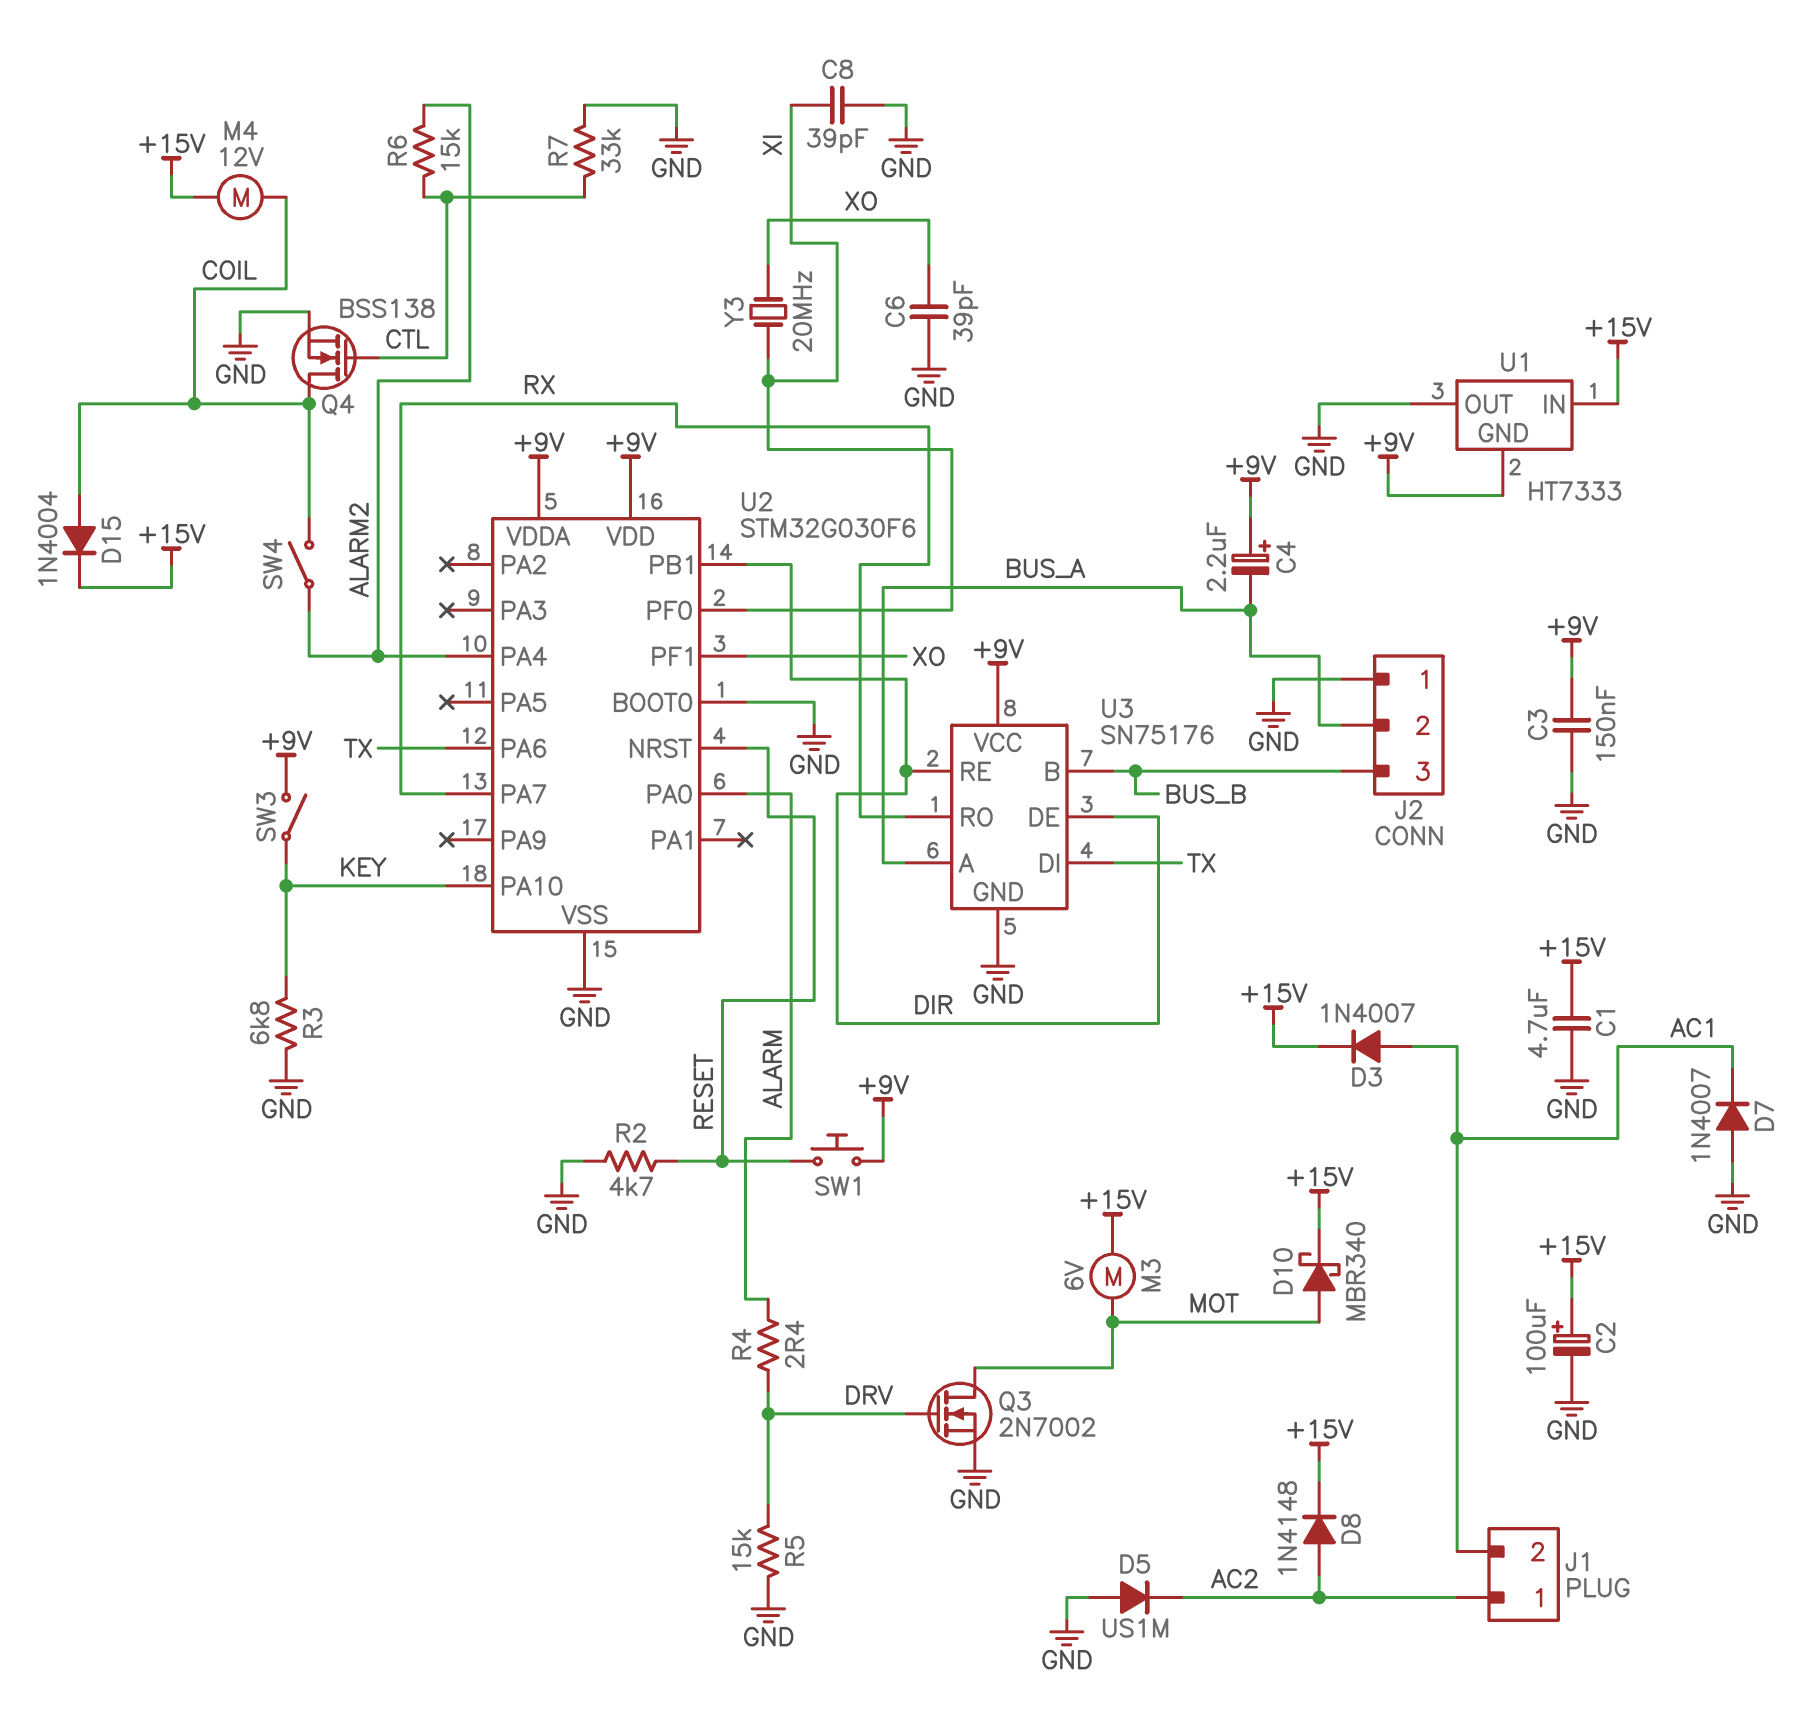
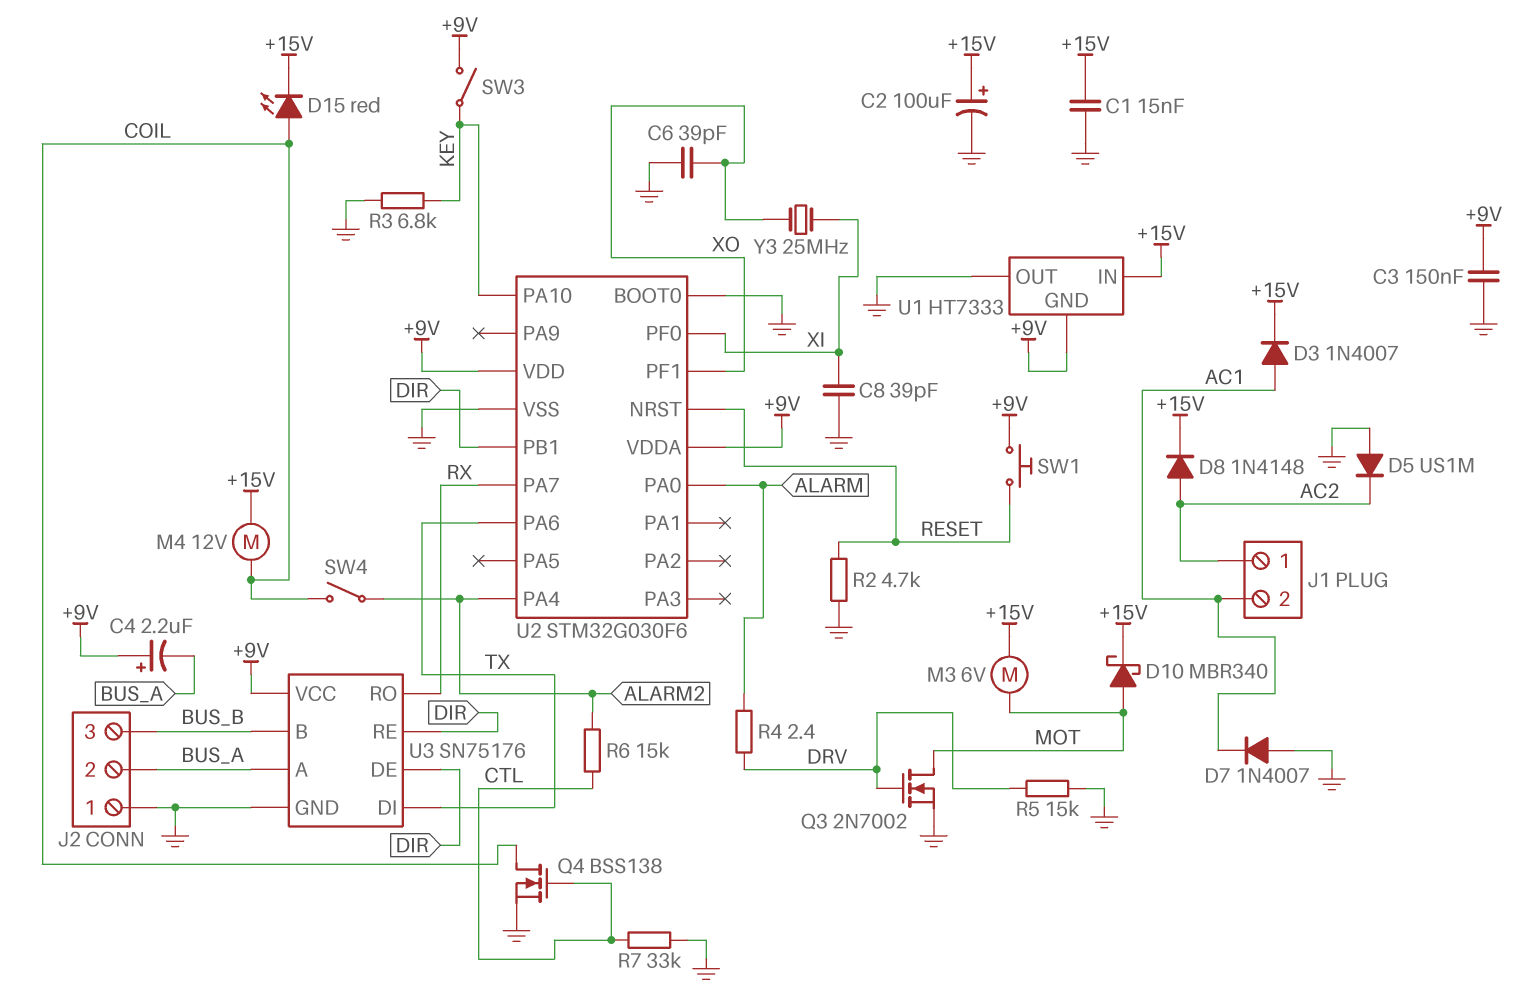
C1: 4.7uF (+15V, GND) -> 15nF (+15V, GND)
D15: diode 1N4004 (A COIL, K +15V) -> LED red (A COIL, K +15V)
Y3: 20MHz (XI, XO) -> 25MHz (XI, XO)

